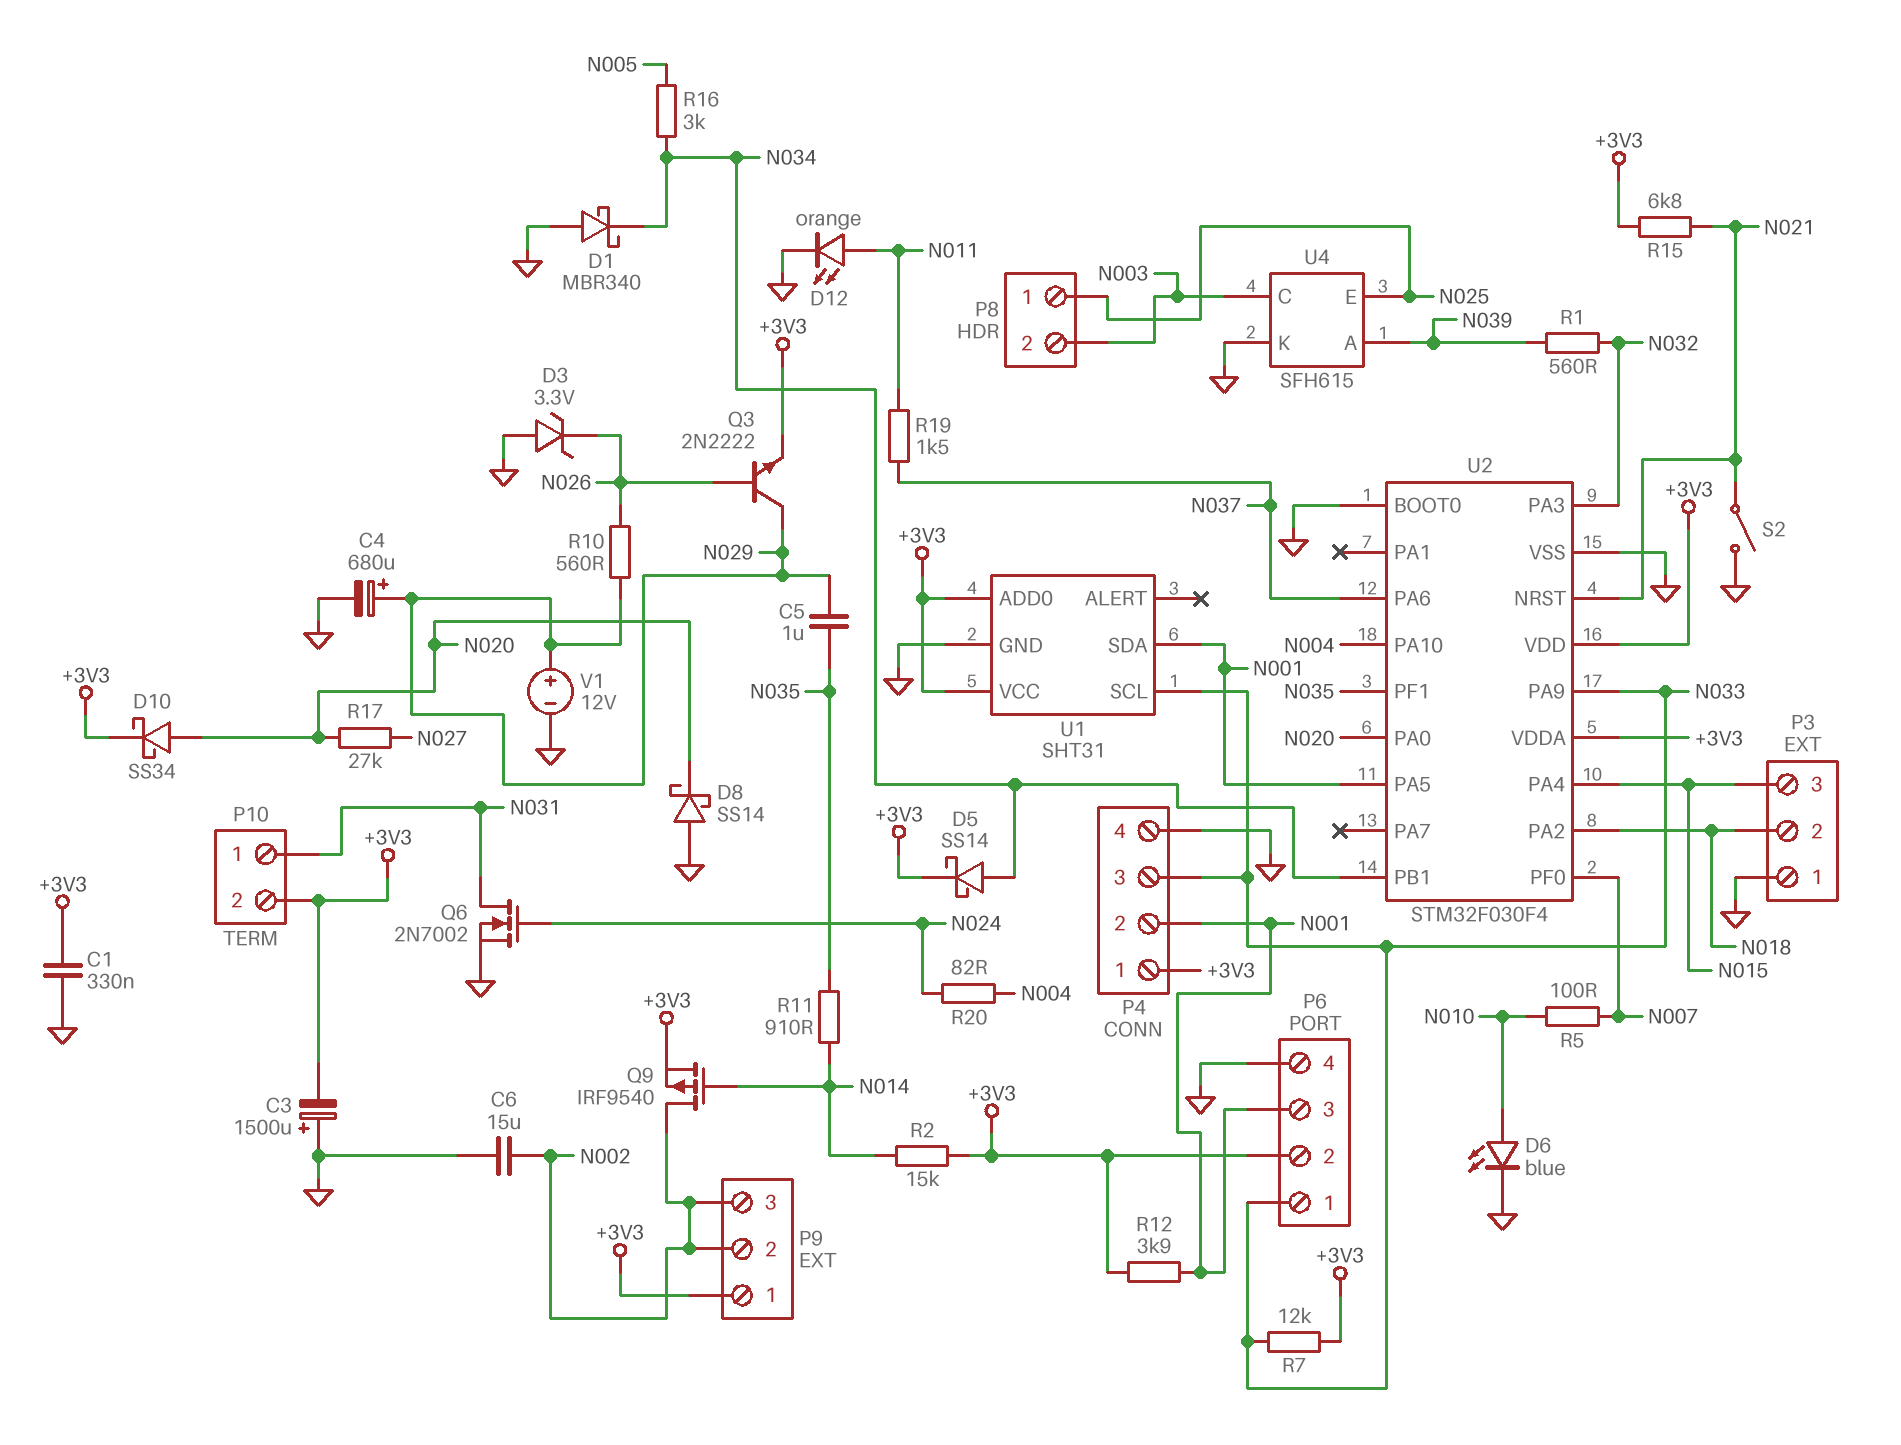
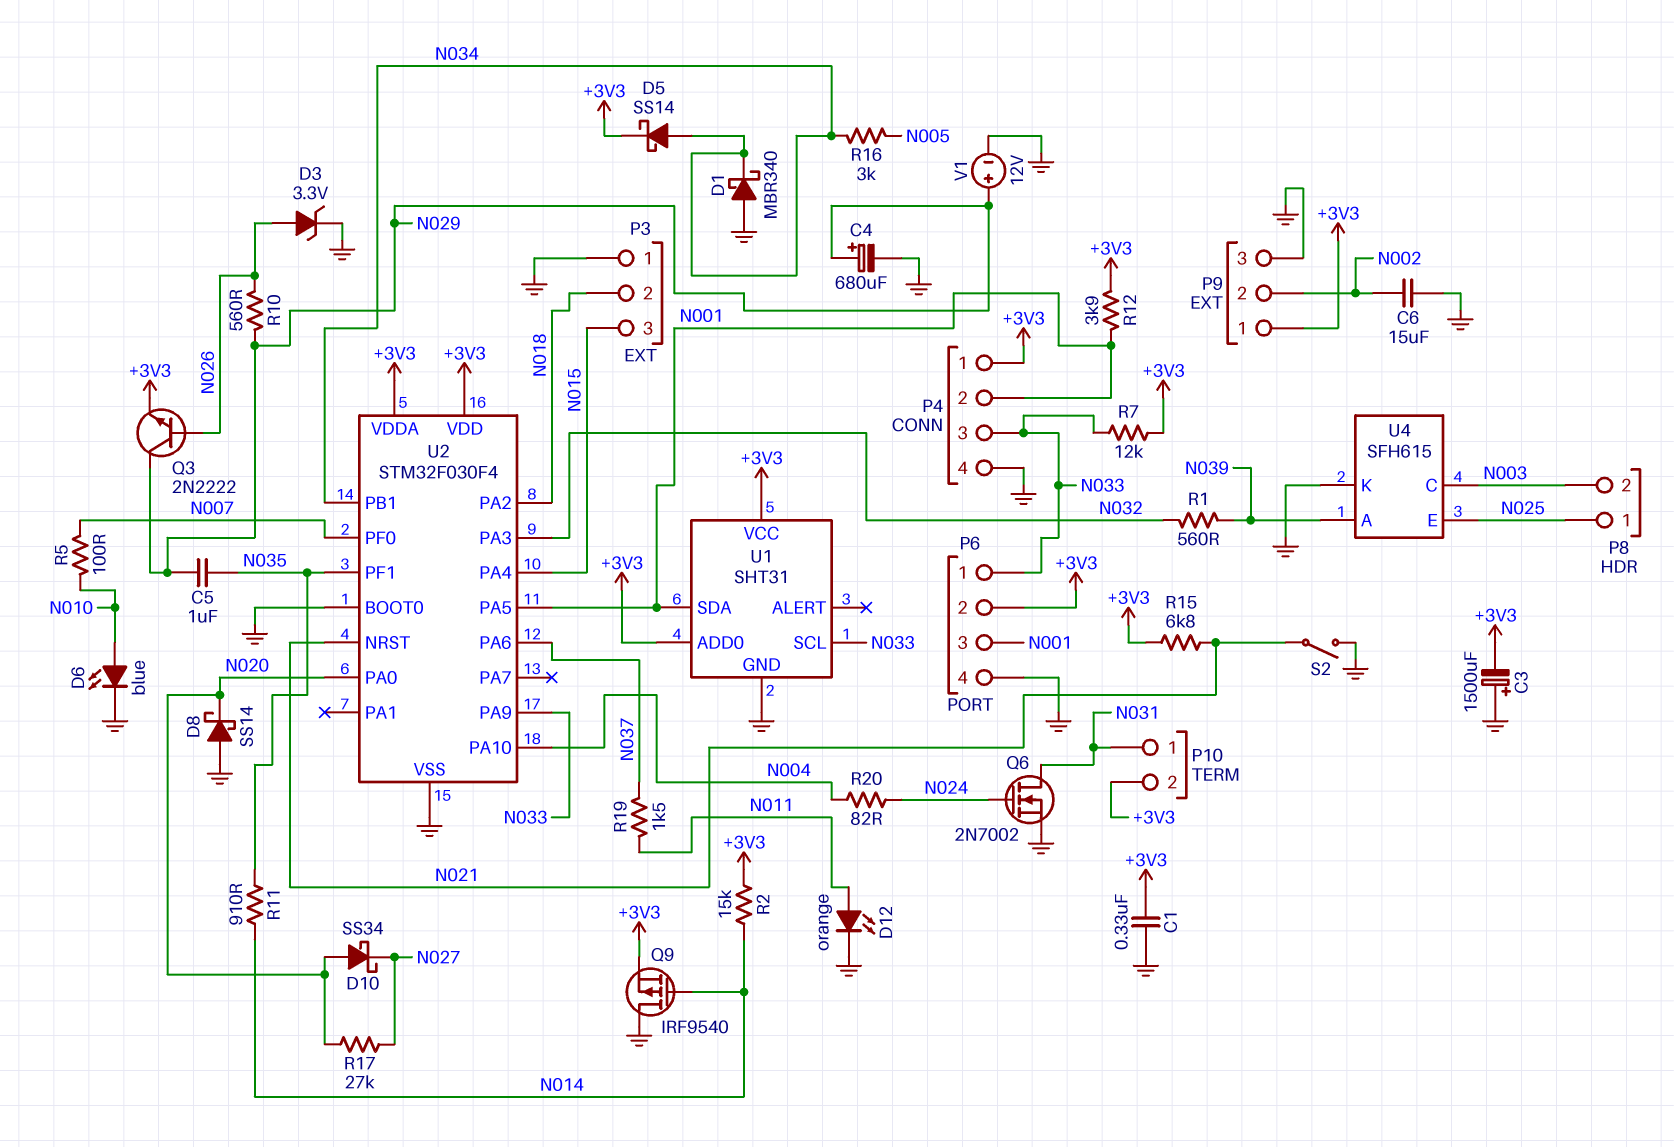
D3: zener 3.3V (A GND, K N026) -> zener 3.3V (A N026, K GND)
D10: schottky SS34 (A N020, K +3V3) -> schottky SS34 (A N020, K N027)
P9 pin 3: N002 -> GND
Q9: PMOS IRF9540 (G N014, D N002, S +3V3) -> PMOS IRF9540 (G N014, D GND, S +3V3)

